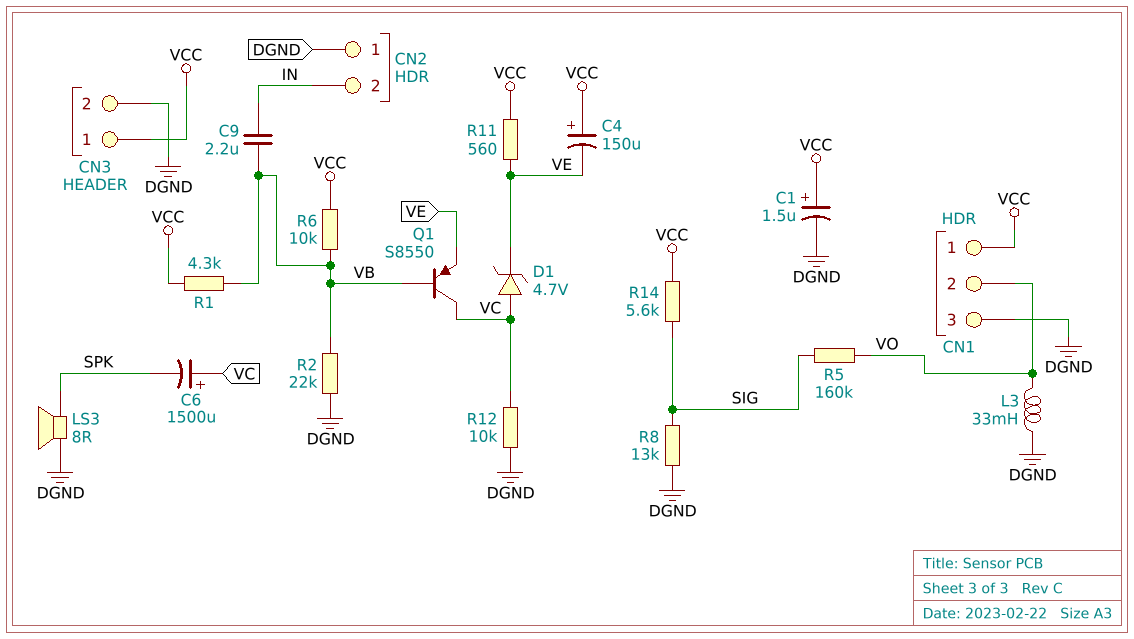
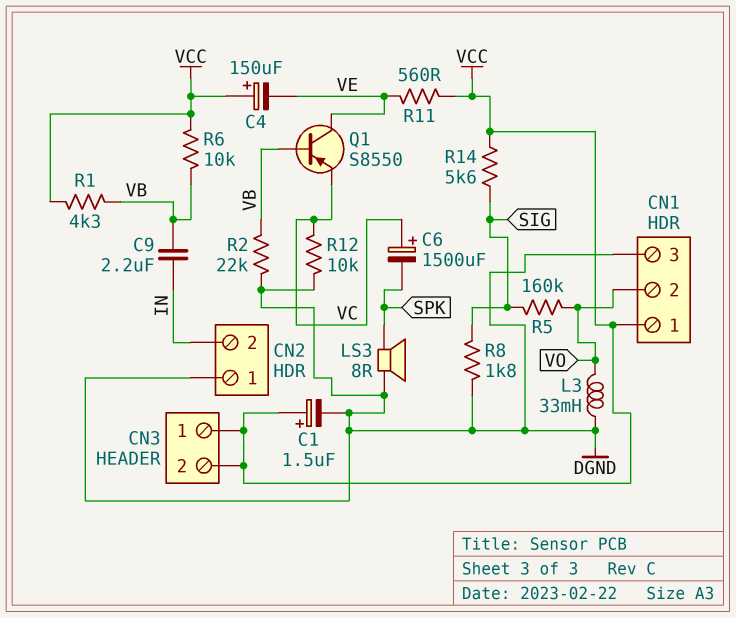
CN3 pin 2: DGND -> VCC
D1: zener 4.7V (A VC, K VE) -> none
Q1: PNP S8550 (B VB, C VC, E VE) -> PNP S8550 (B VB, C VE, E VC)
R8: 13k (DGND, SIG) -> 1.8k (DGND, SIG)

